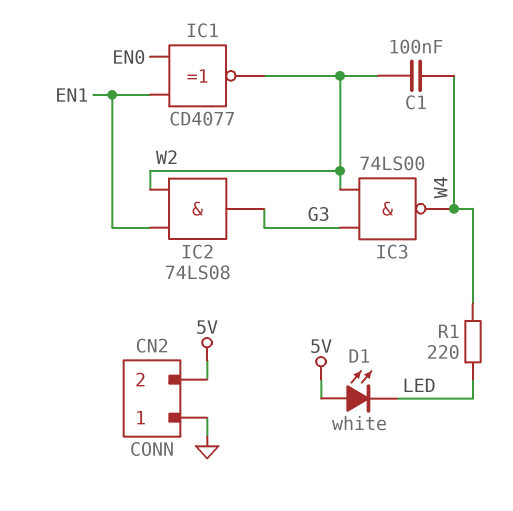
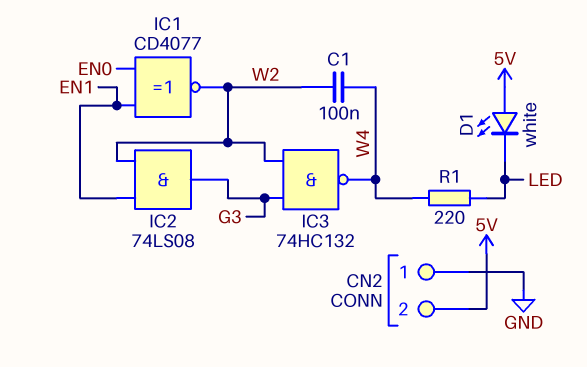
IC3: NAND 74LS00 (in G3, in W2, out W4) -> NAND 74HC132 (in G3, in W2, out W4)

